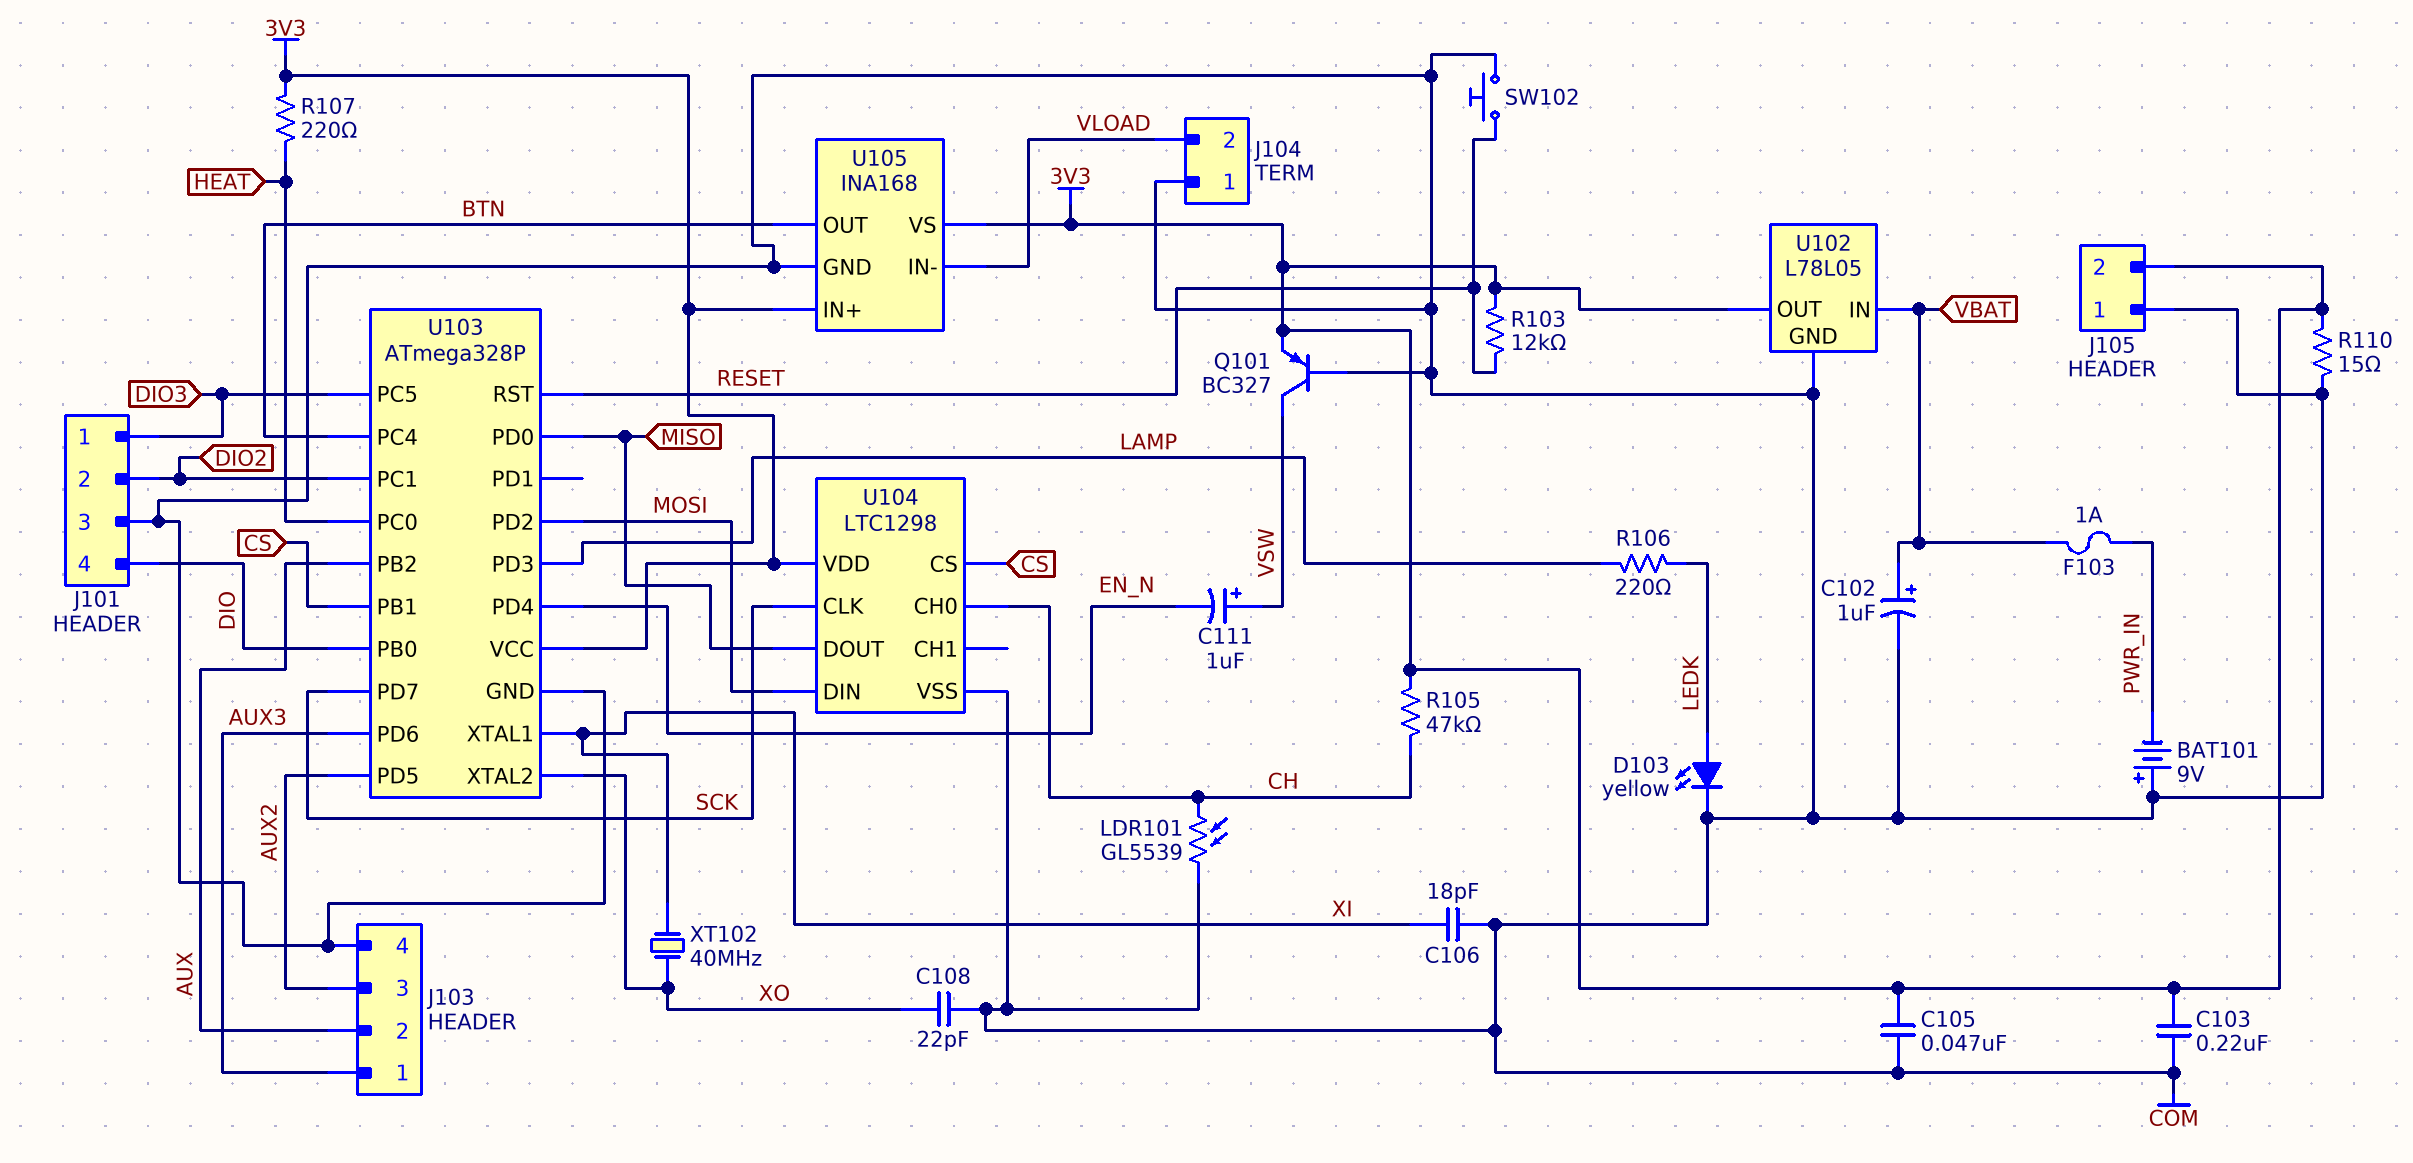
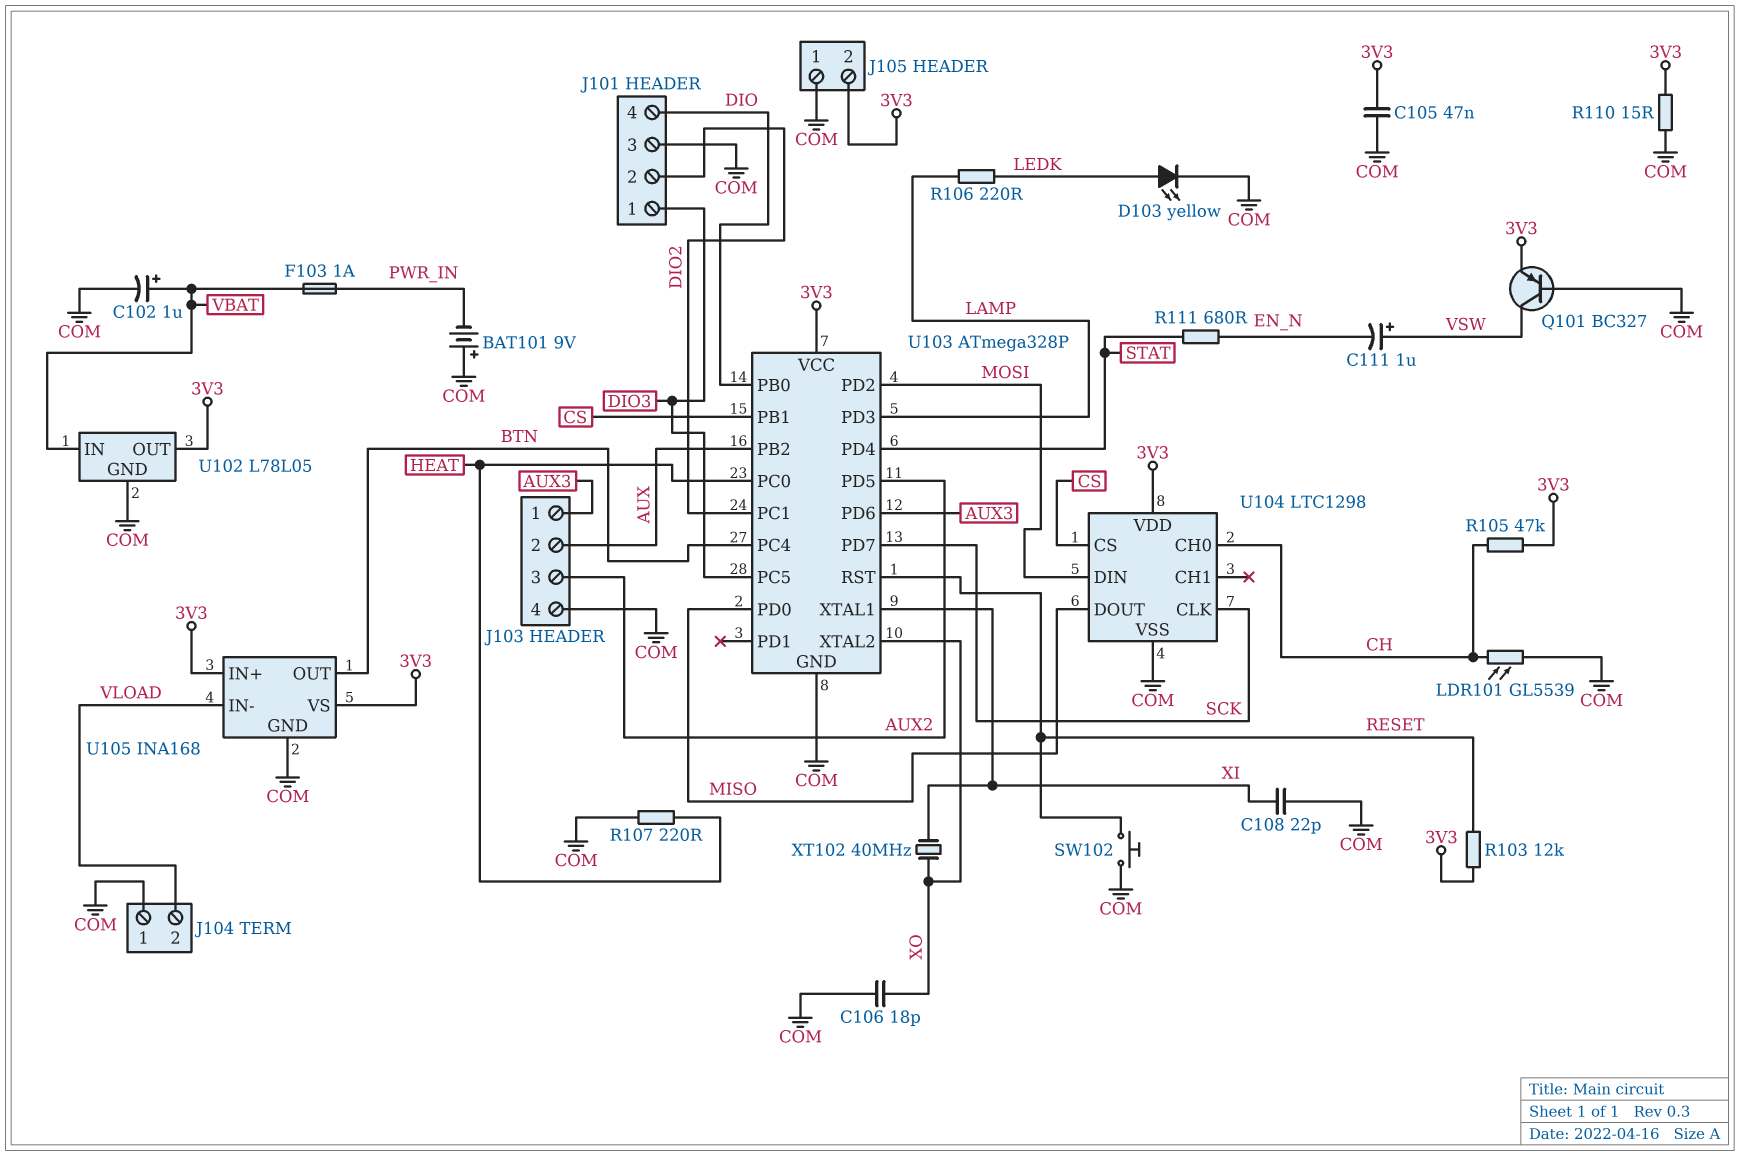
C103: 220nF (3V3, COM) -> none
C106: 18pF (COM, XI) -> 18pF (COM, XO)
C108: 22pF (COM, XO) -> 22pF (COM, XI)
R107: 220 (3V3, HEAT) -> 220 (COM, HEAT)
R111: none -> 680 (EN_N, STAT)
U103 pin PD4: EN_N -> STAT

